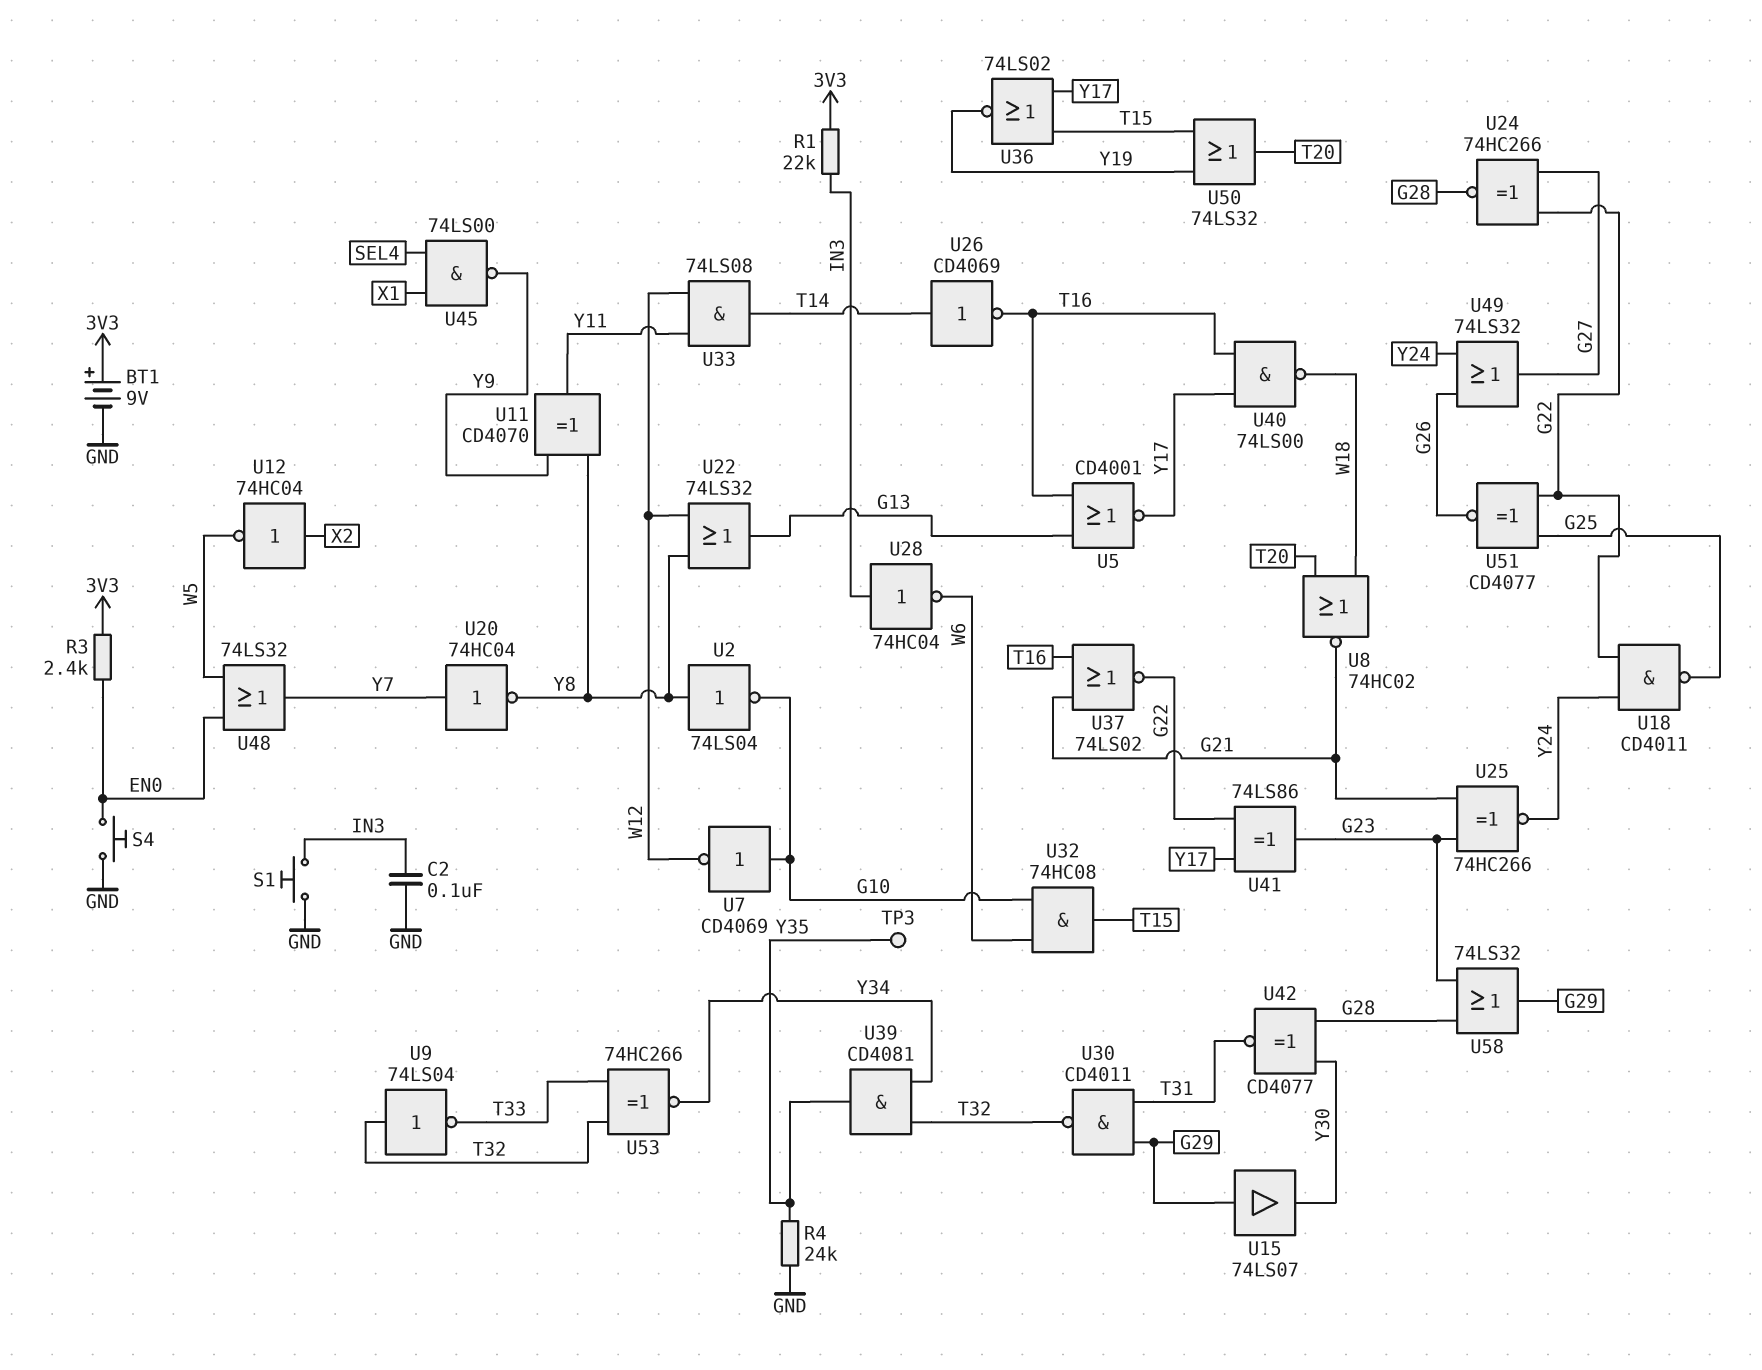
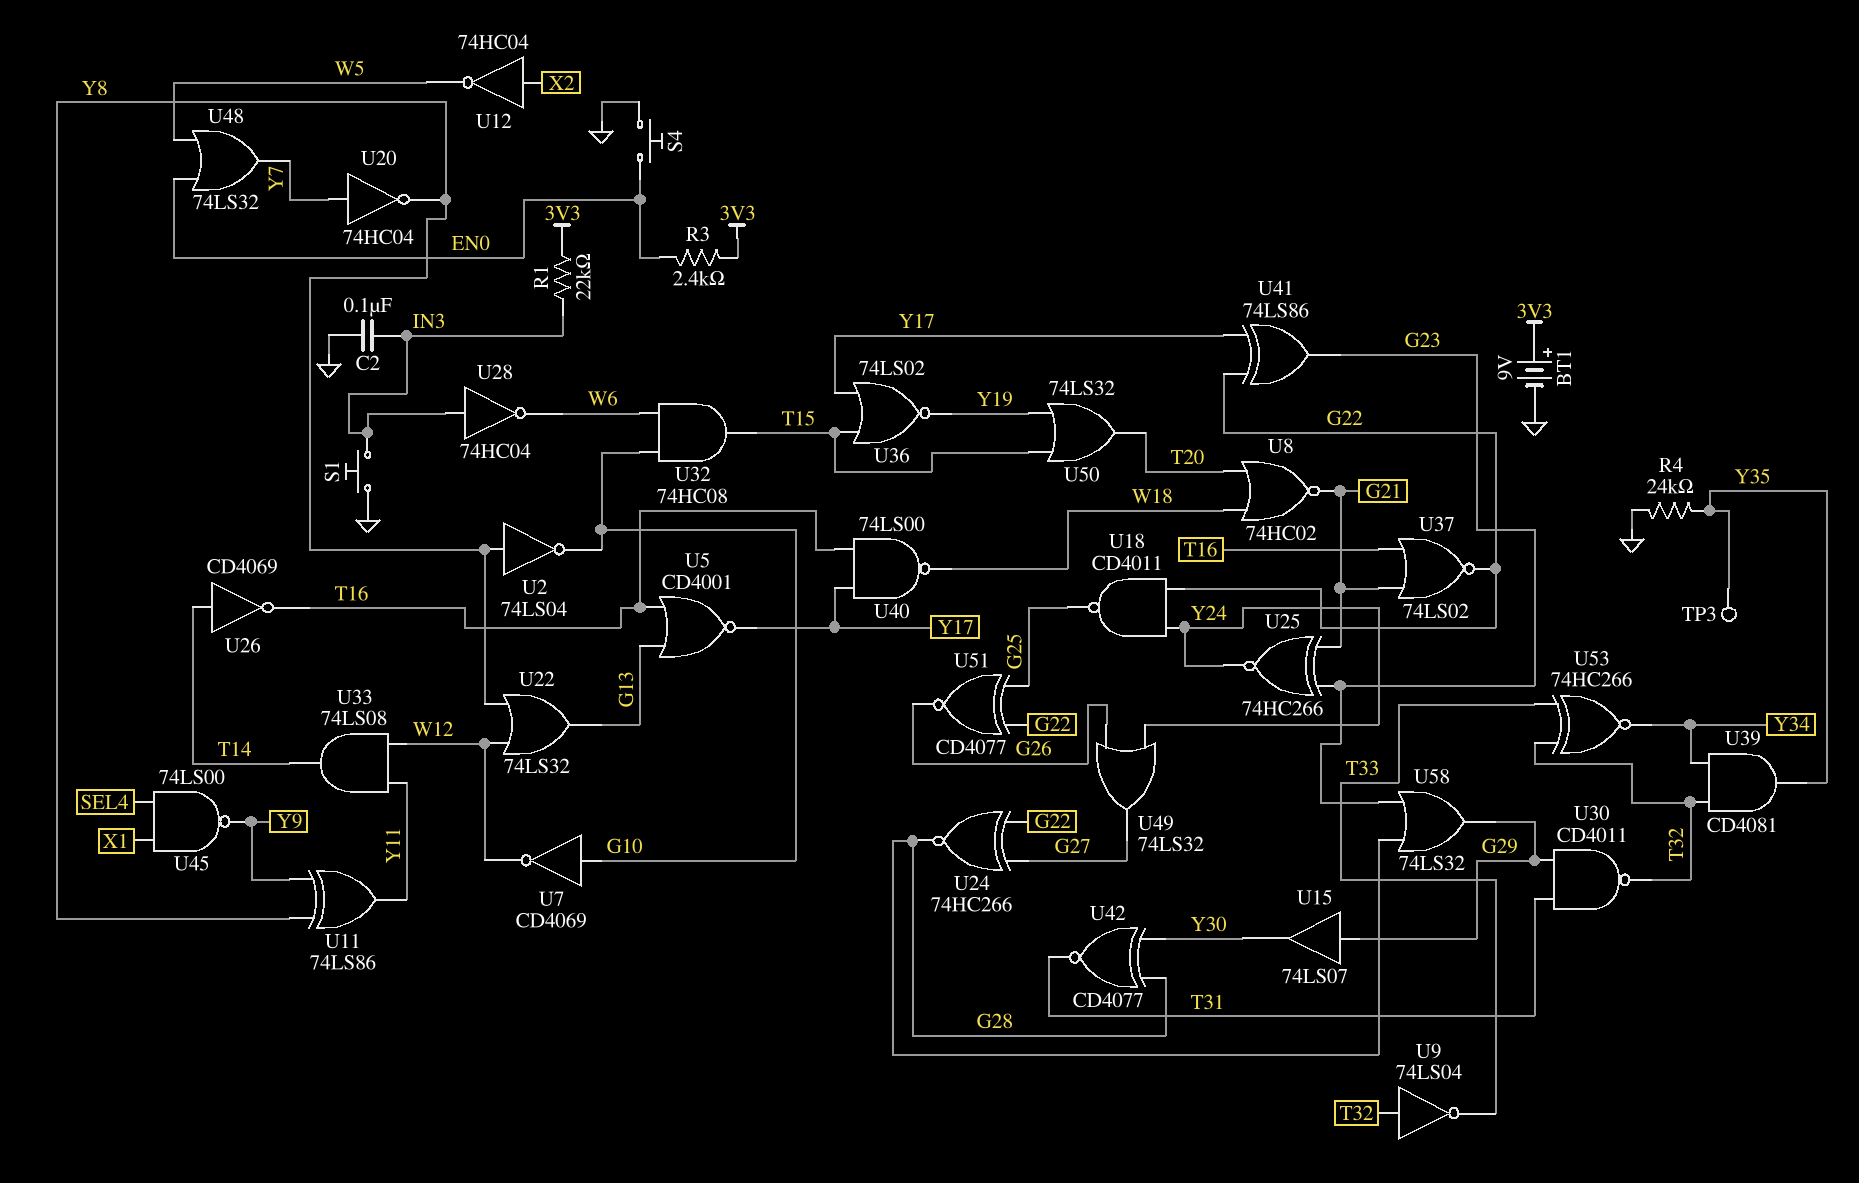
U11: XOR CD4070 (in Y8, in Y9, out Y11) -> XOR 74LS86 (in Y8, in Y9, out Y11)

